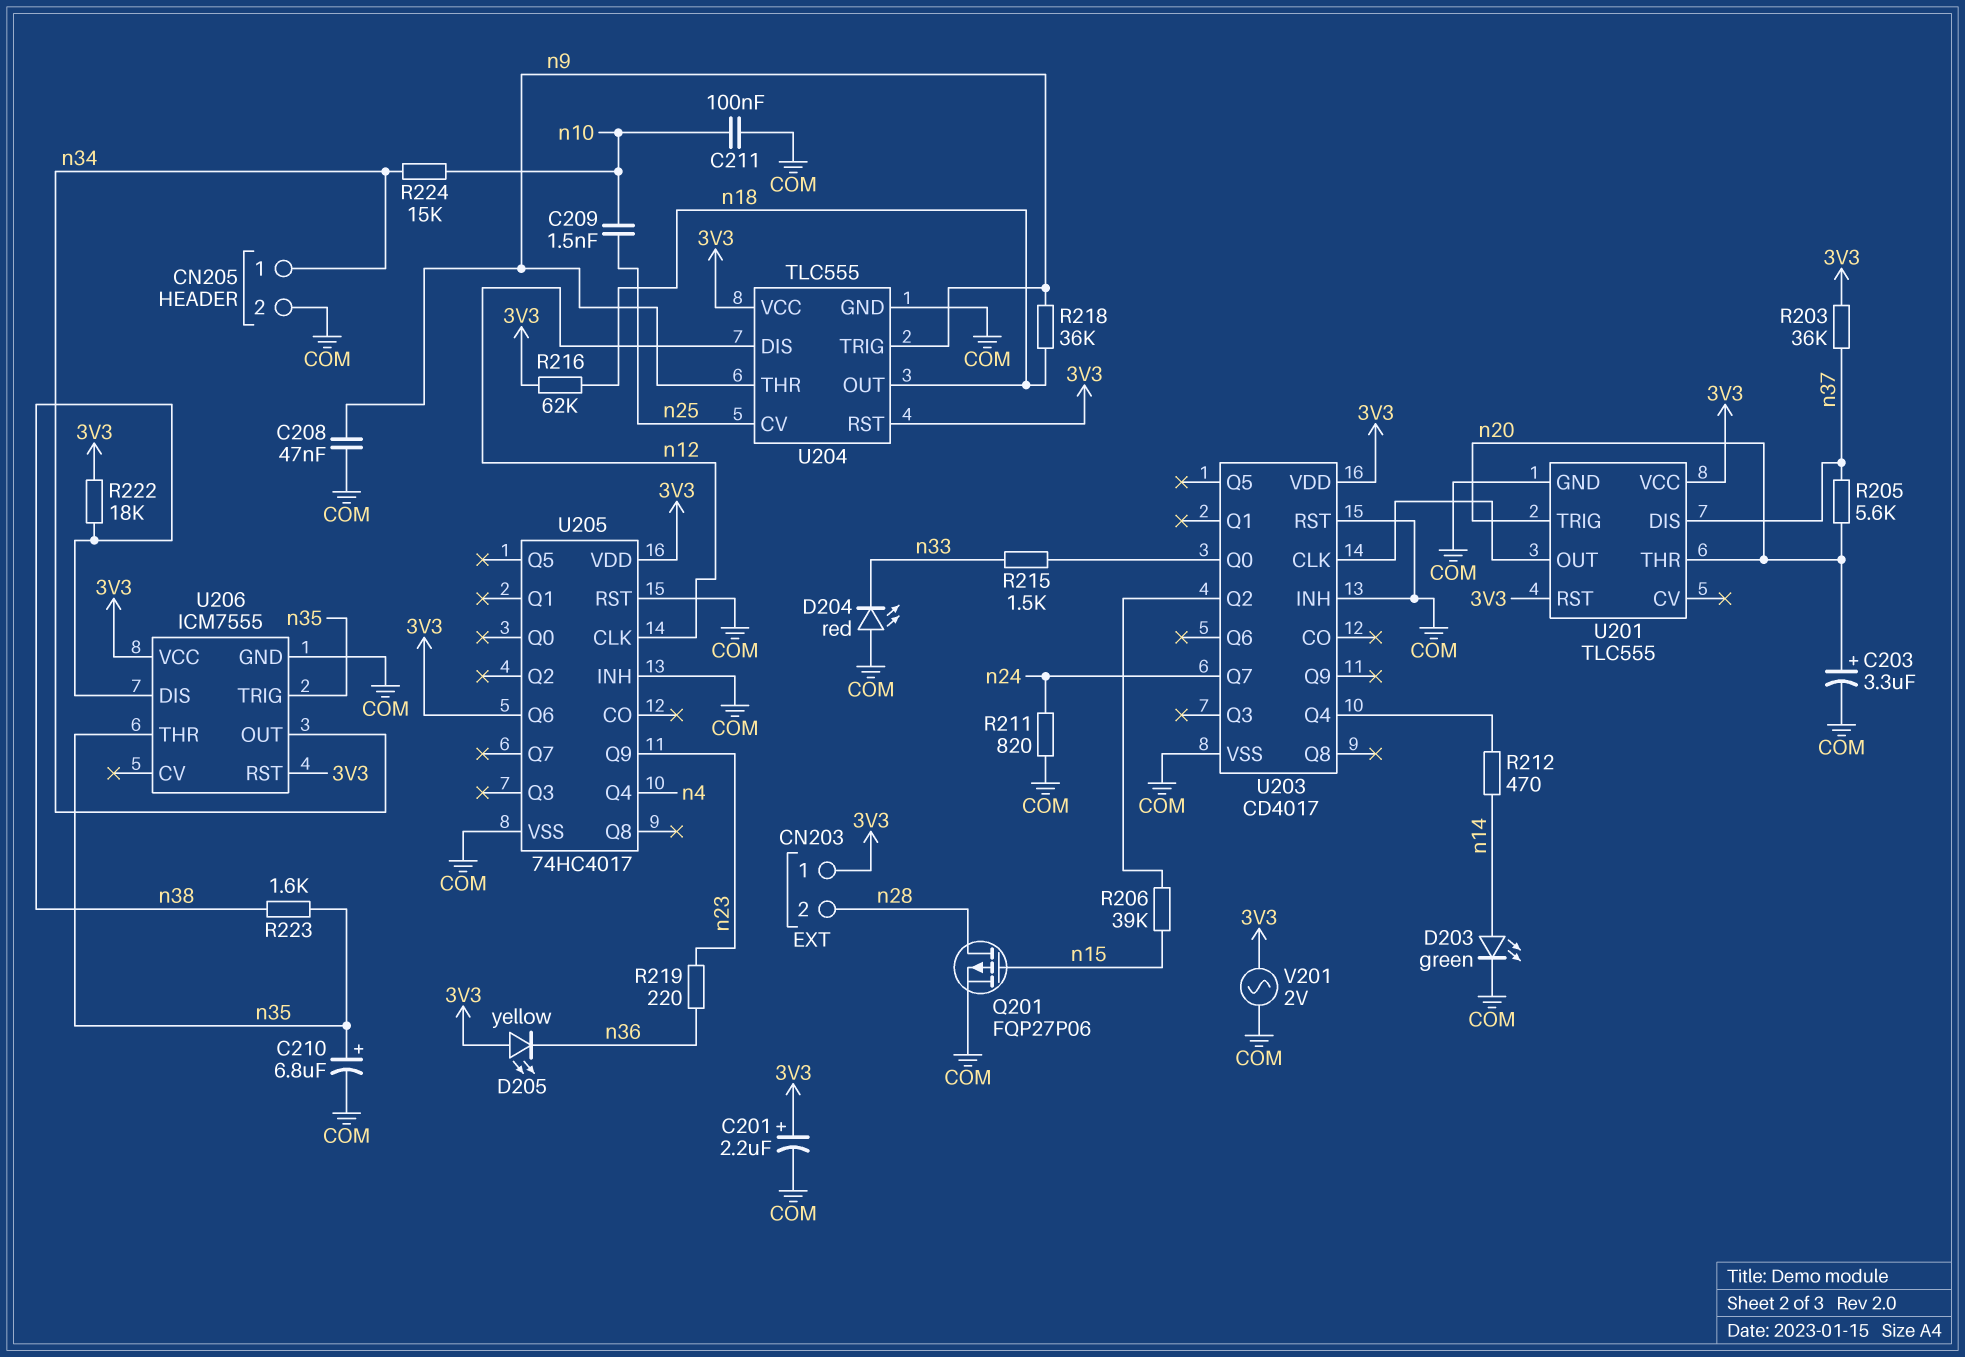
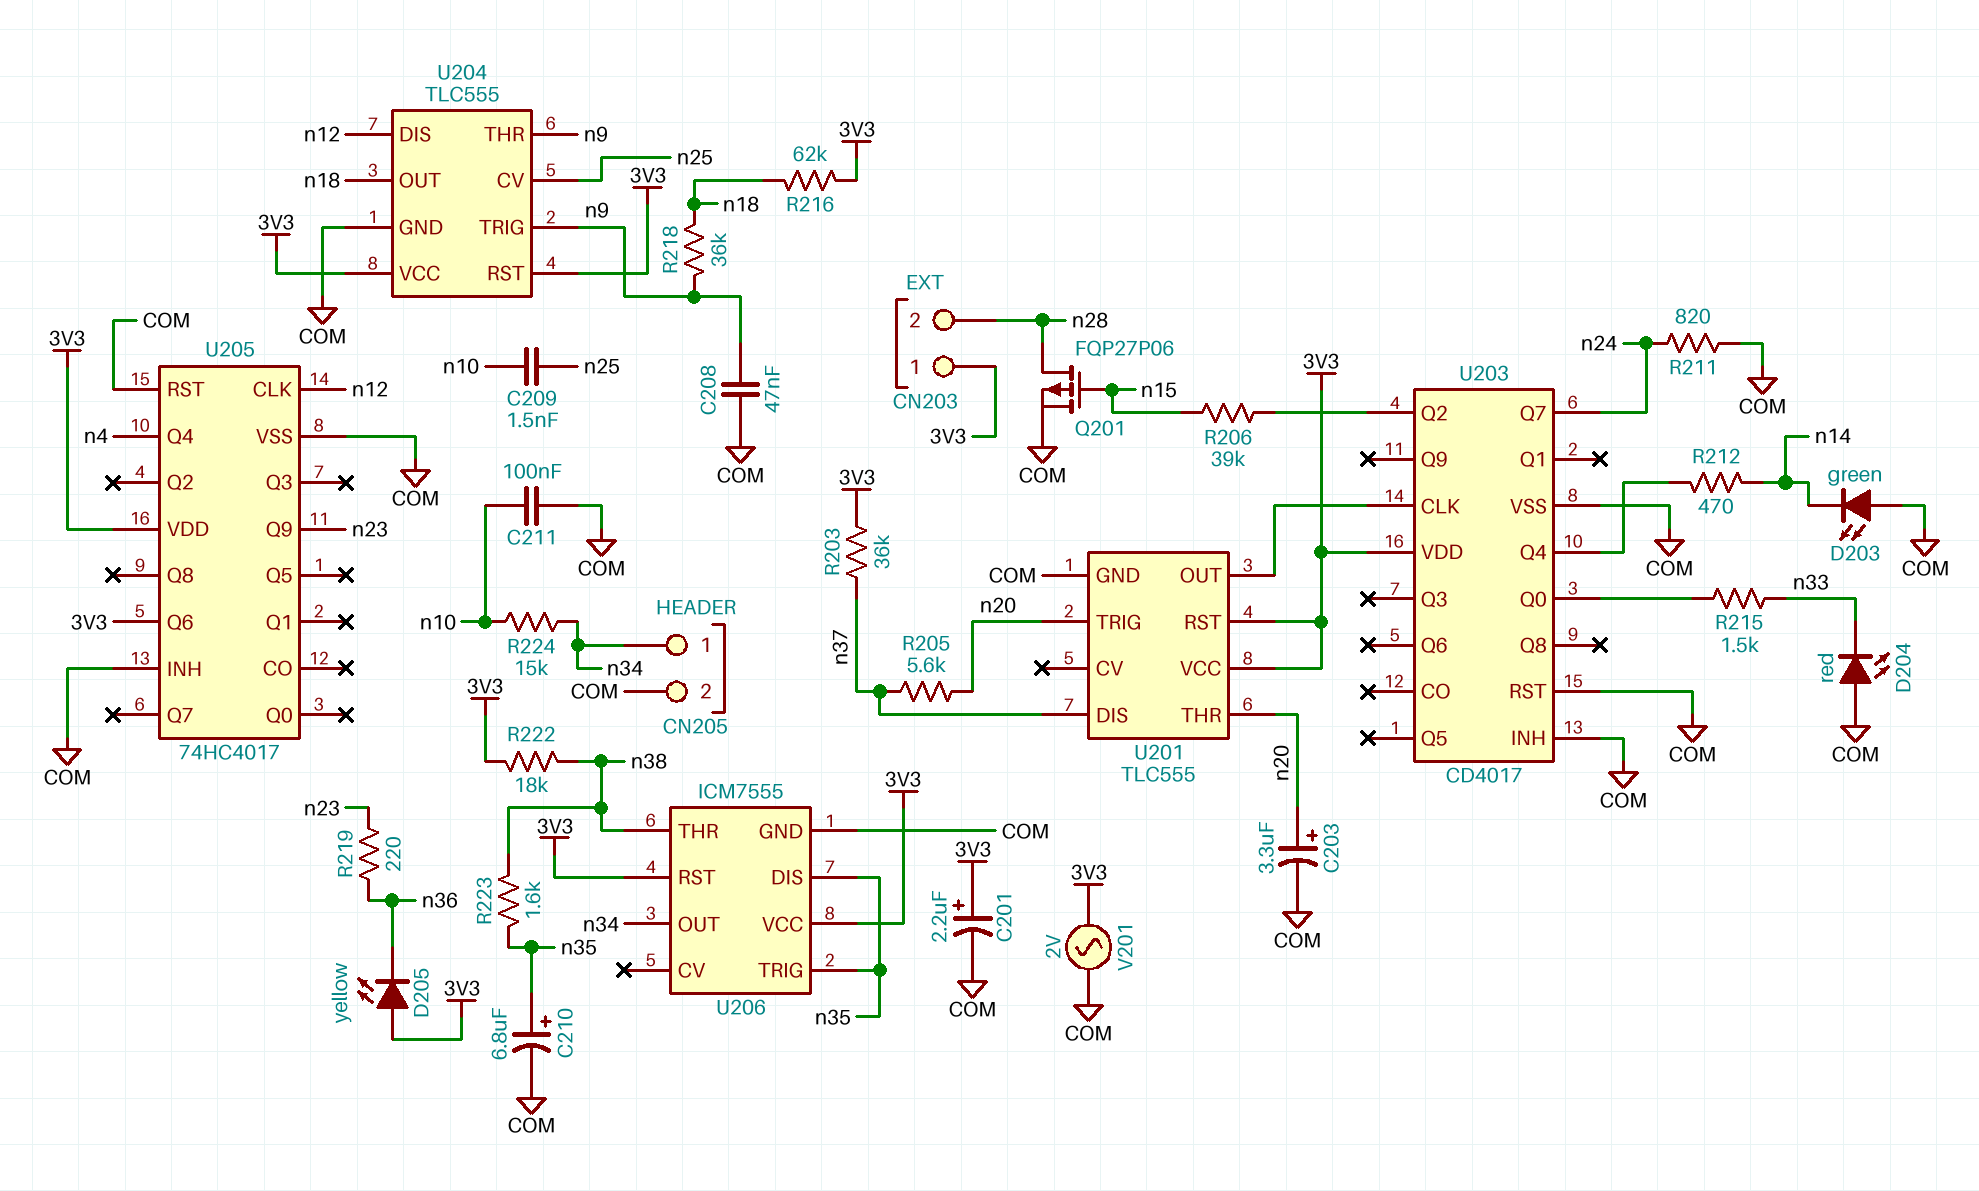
D203: LED green (A n14, K COM) -> LED green (A COM, K n14)
U206 pin DIS: n38 -> n35
U206 pin THR: n35 -> n38

